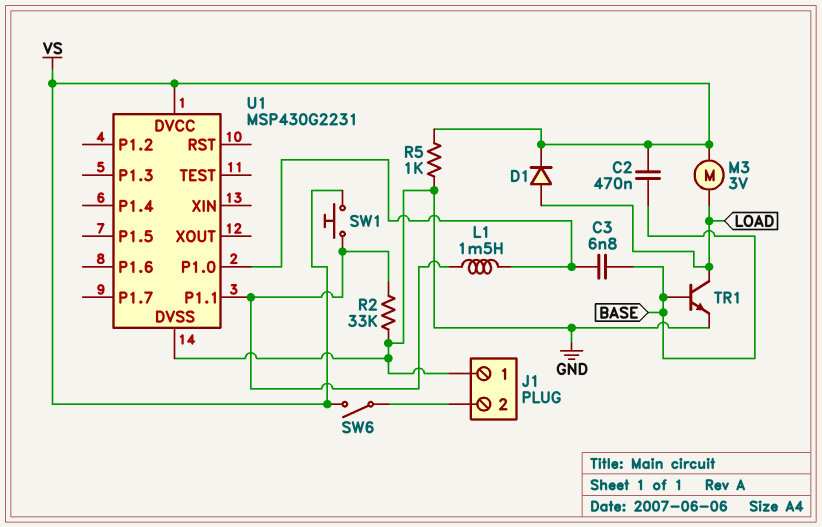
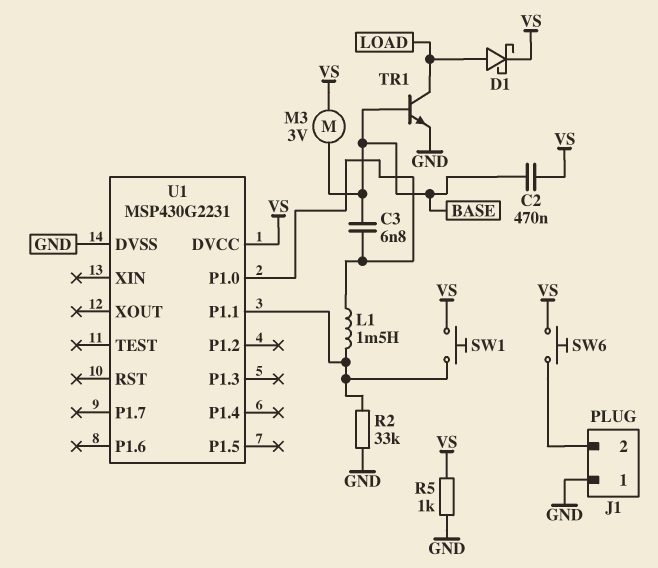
D1: diode (A LOAD, K VS) -> schottky (A LOAD, K VS)
M3: motor 3V (LOAD, VS) -> motor 3V (BASE, VS)
SW6: switch (J1/2, VS) -> button (J1/2, VS)

